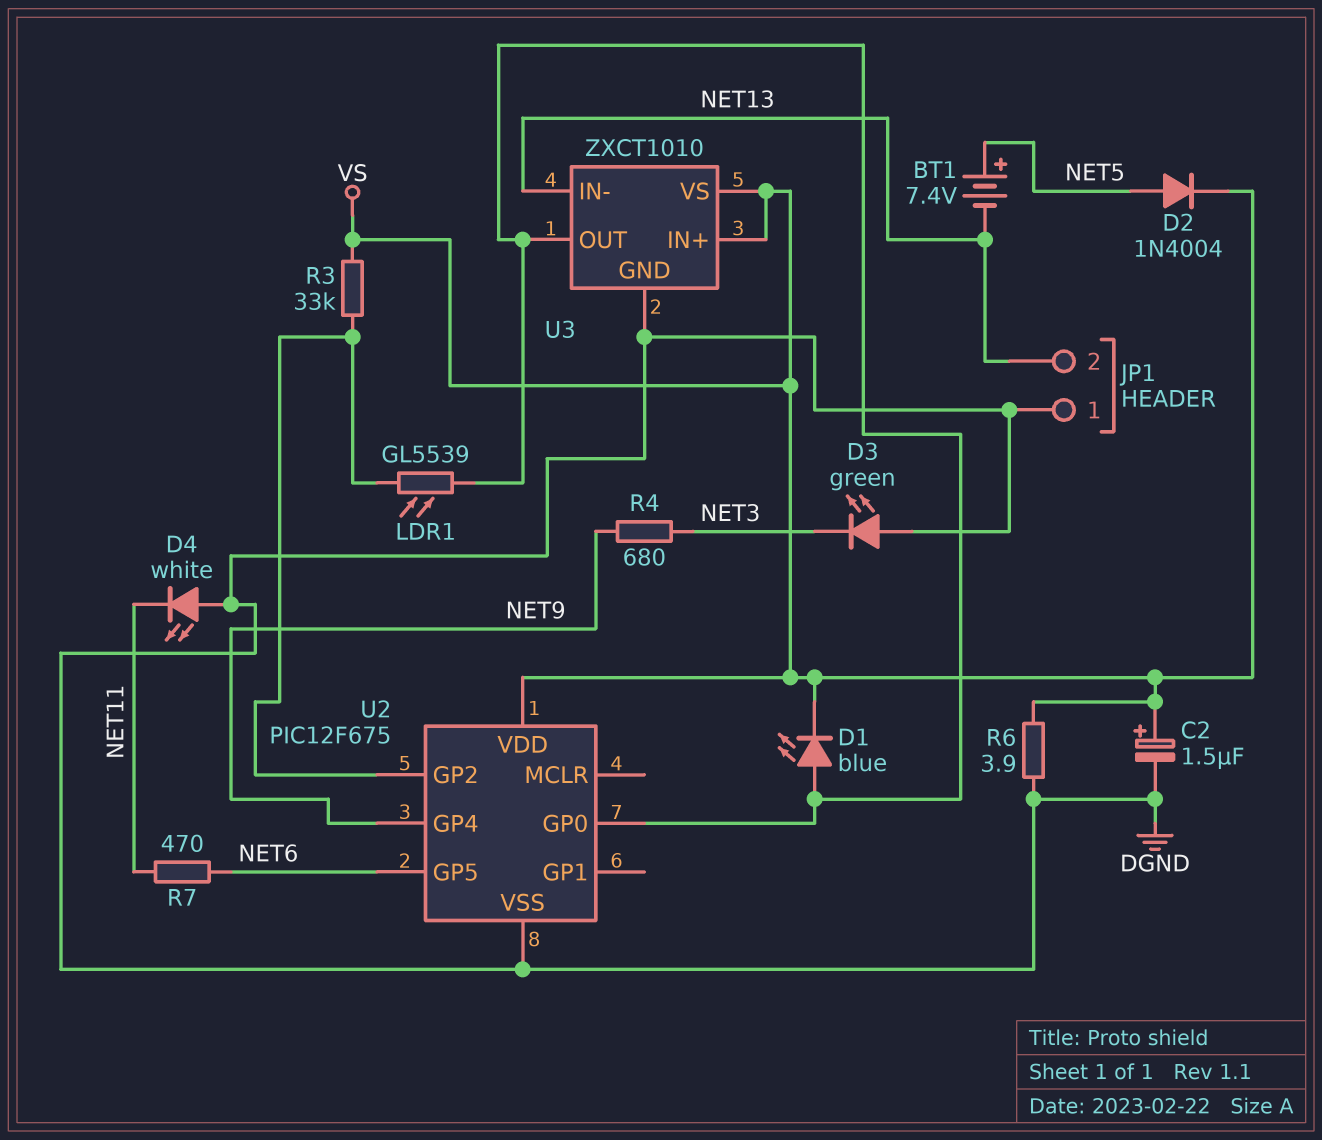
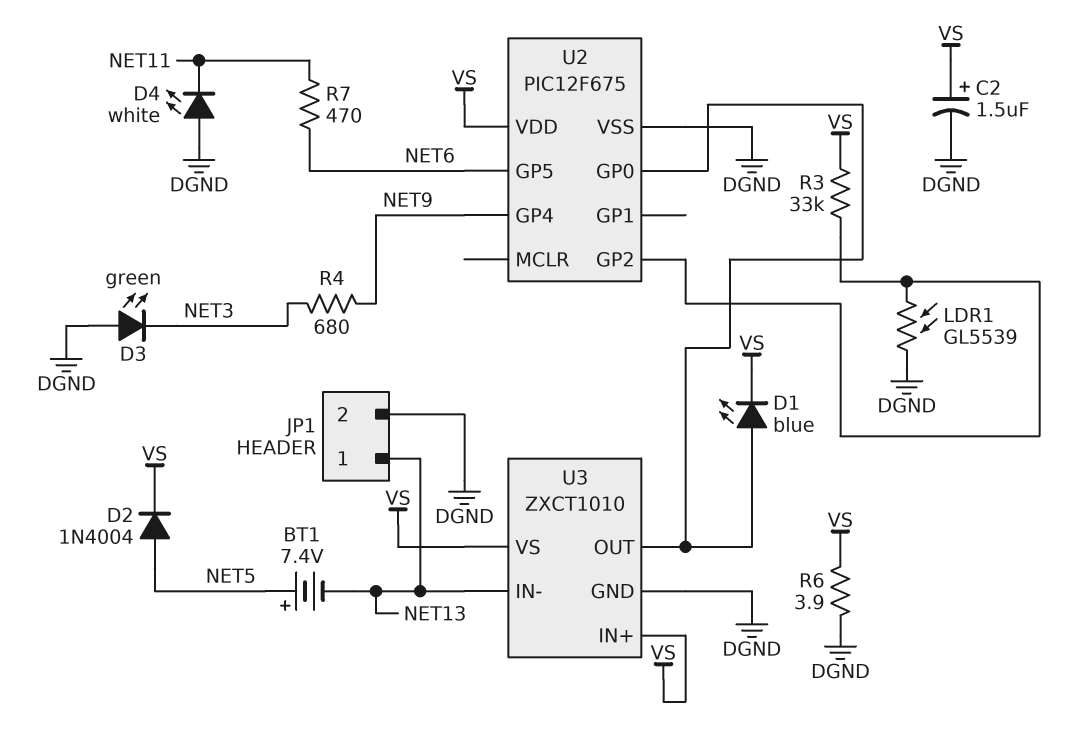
JP1 pin 1: DGND -> NET13
JP1 pin 2: NET13 -> DGND
LDR1: GL5539 (U2/GP0, U2/GP2) -> GL5539 (DGND, U2/GP2)

